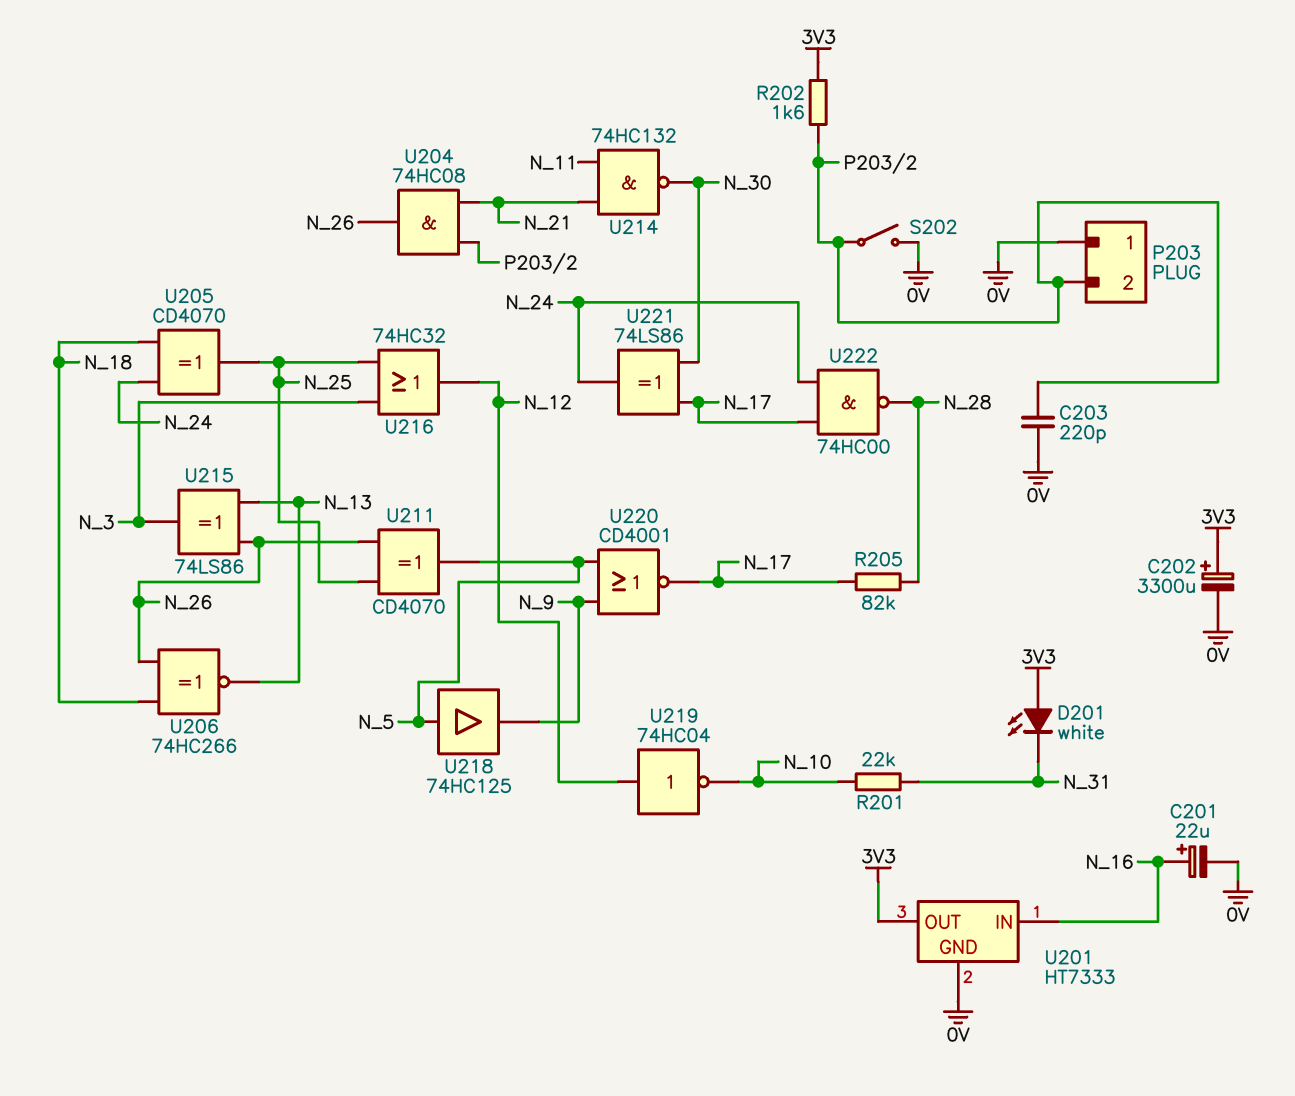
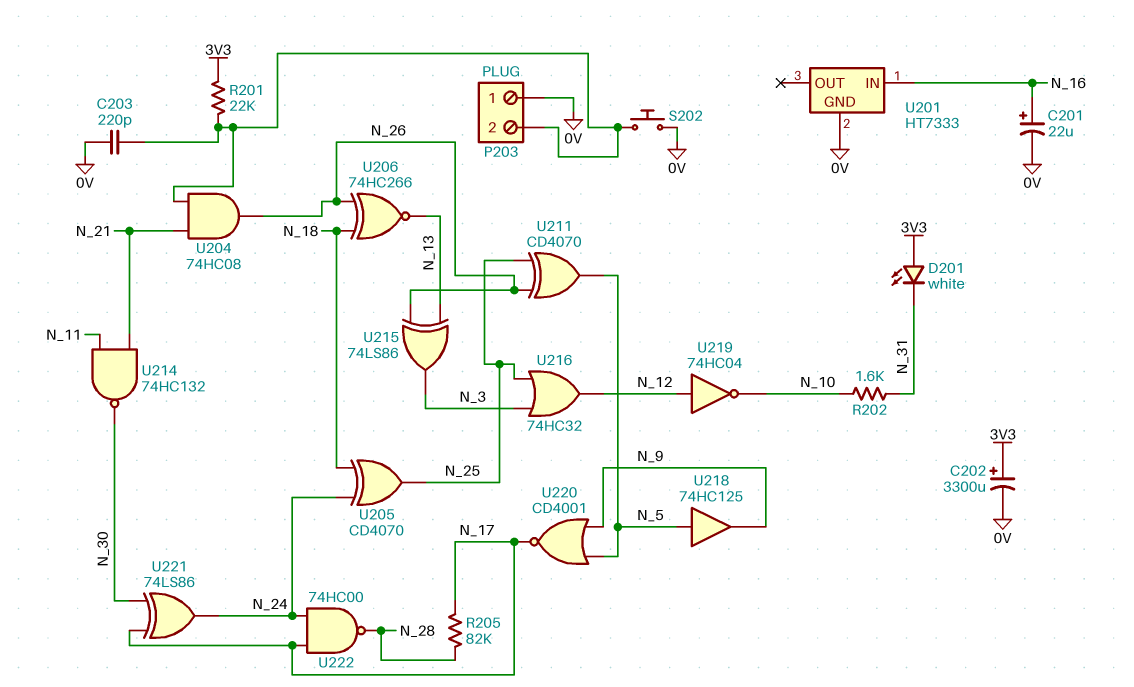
R201: 22k (N_10, N_31) -> 22k (3V3, P203/2)
R202: 1.6k (3V3, P203/2) -> 1.6k (N_10, N_31)
S202: switch (0V, P203/2) -> button (0V, P203/2)
U201 pin OUT: 3V3 -> none

